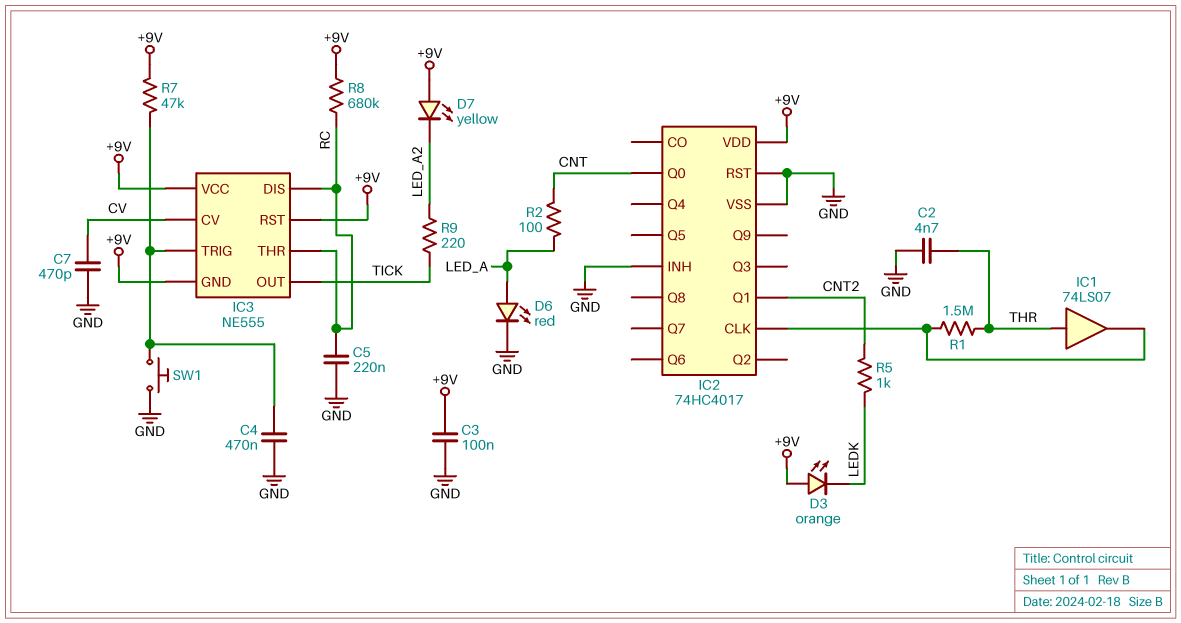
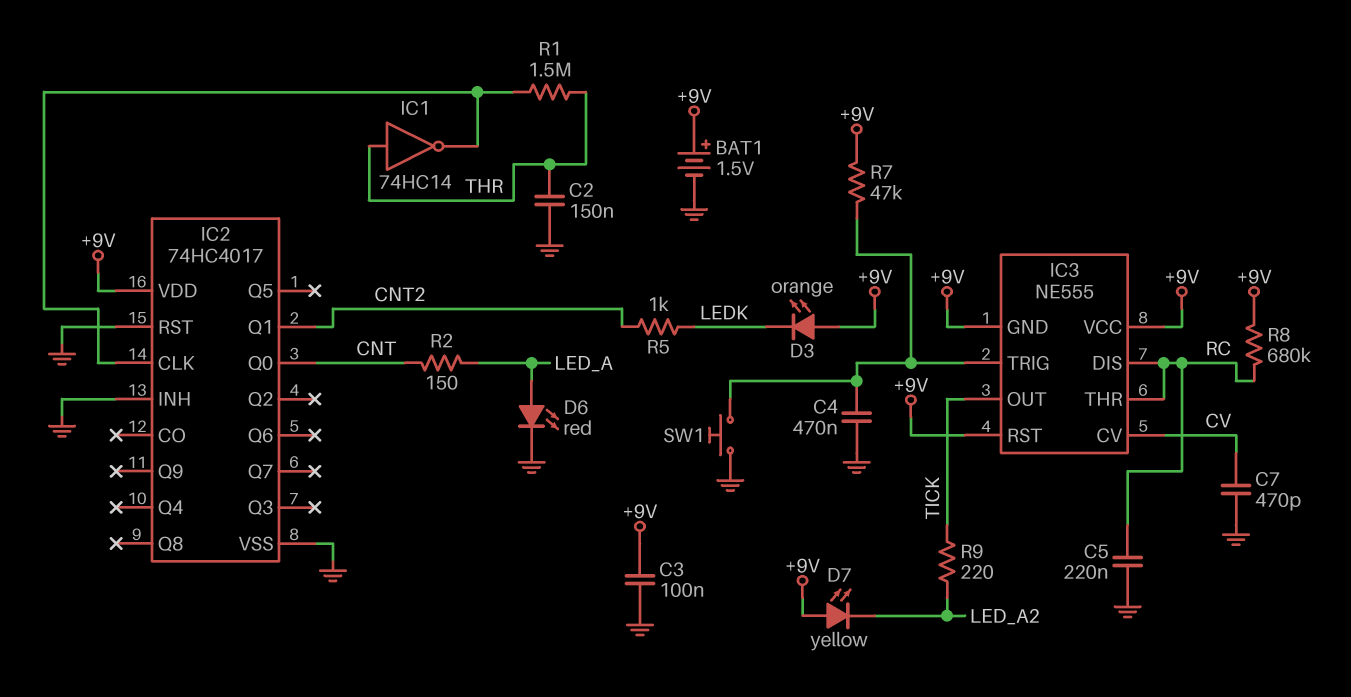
BAT1: none -> 1.5V (plus +9V, minus GND)
C2: 4.7nF (GND, THR) -> 150nF (GND, THR)
IC1: buffer 74LS07 (in THR, out IC2/CLK) -> NOT 74HC14 (in THR, out IC2/CLK)
R2: 100 (CNT, LED_A) -> 150 (CNT, LED_A)

